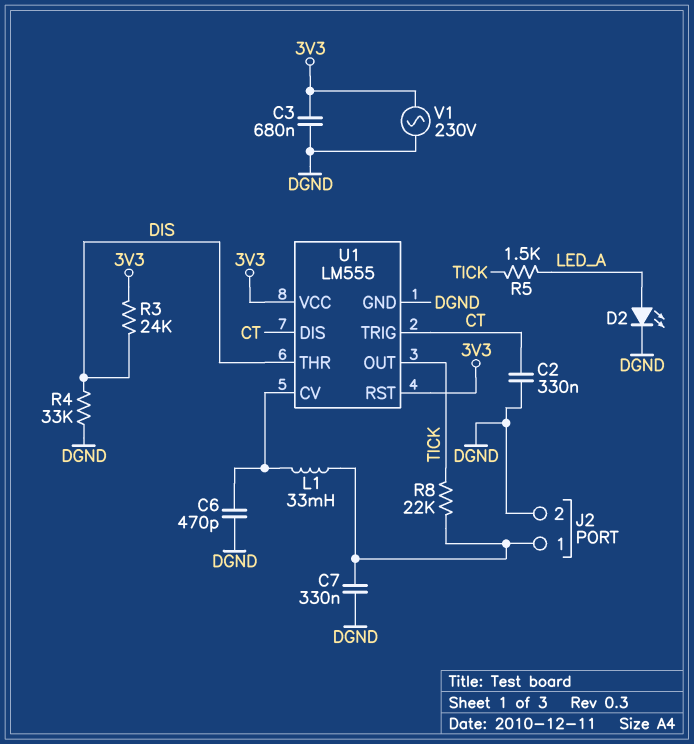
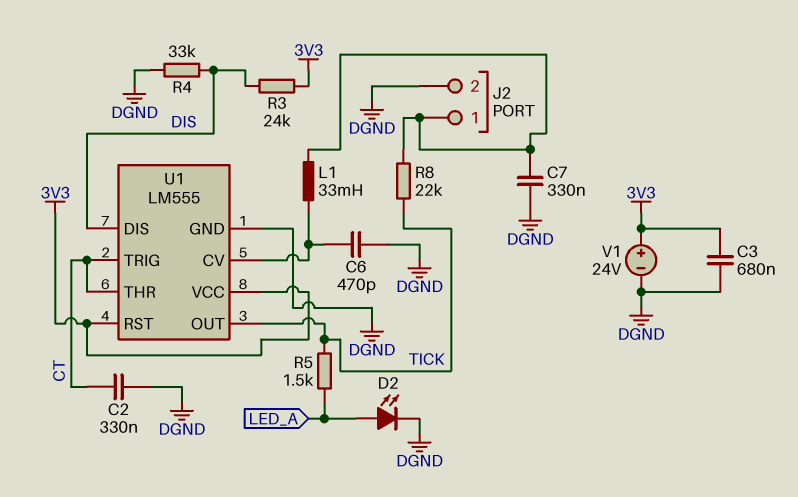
U1 pin DIS: CT -> DIS
U1 pin THR: DIS -> CT
V1: AC 230V (3V3, DGND) -> 24V (plus 3V3, minus DGND)

